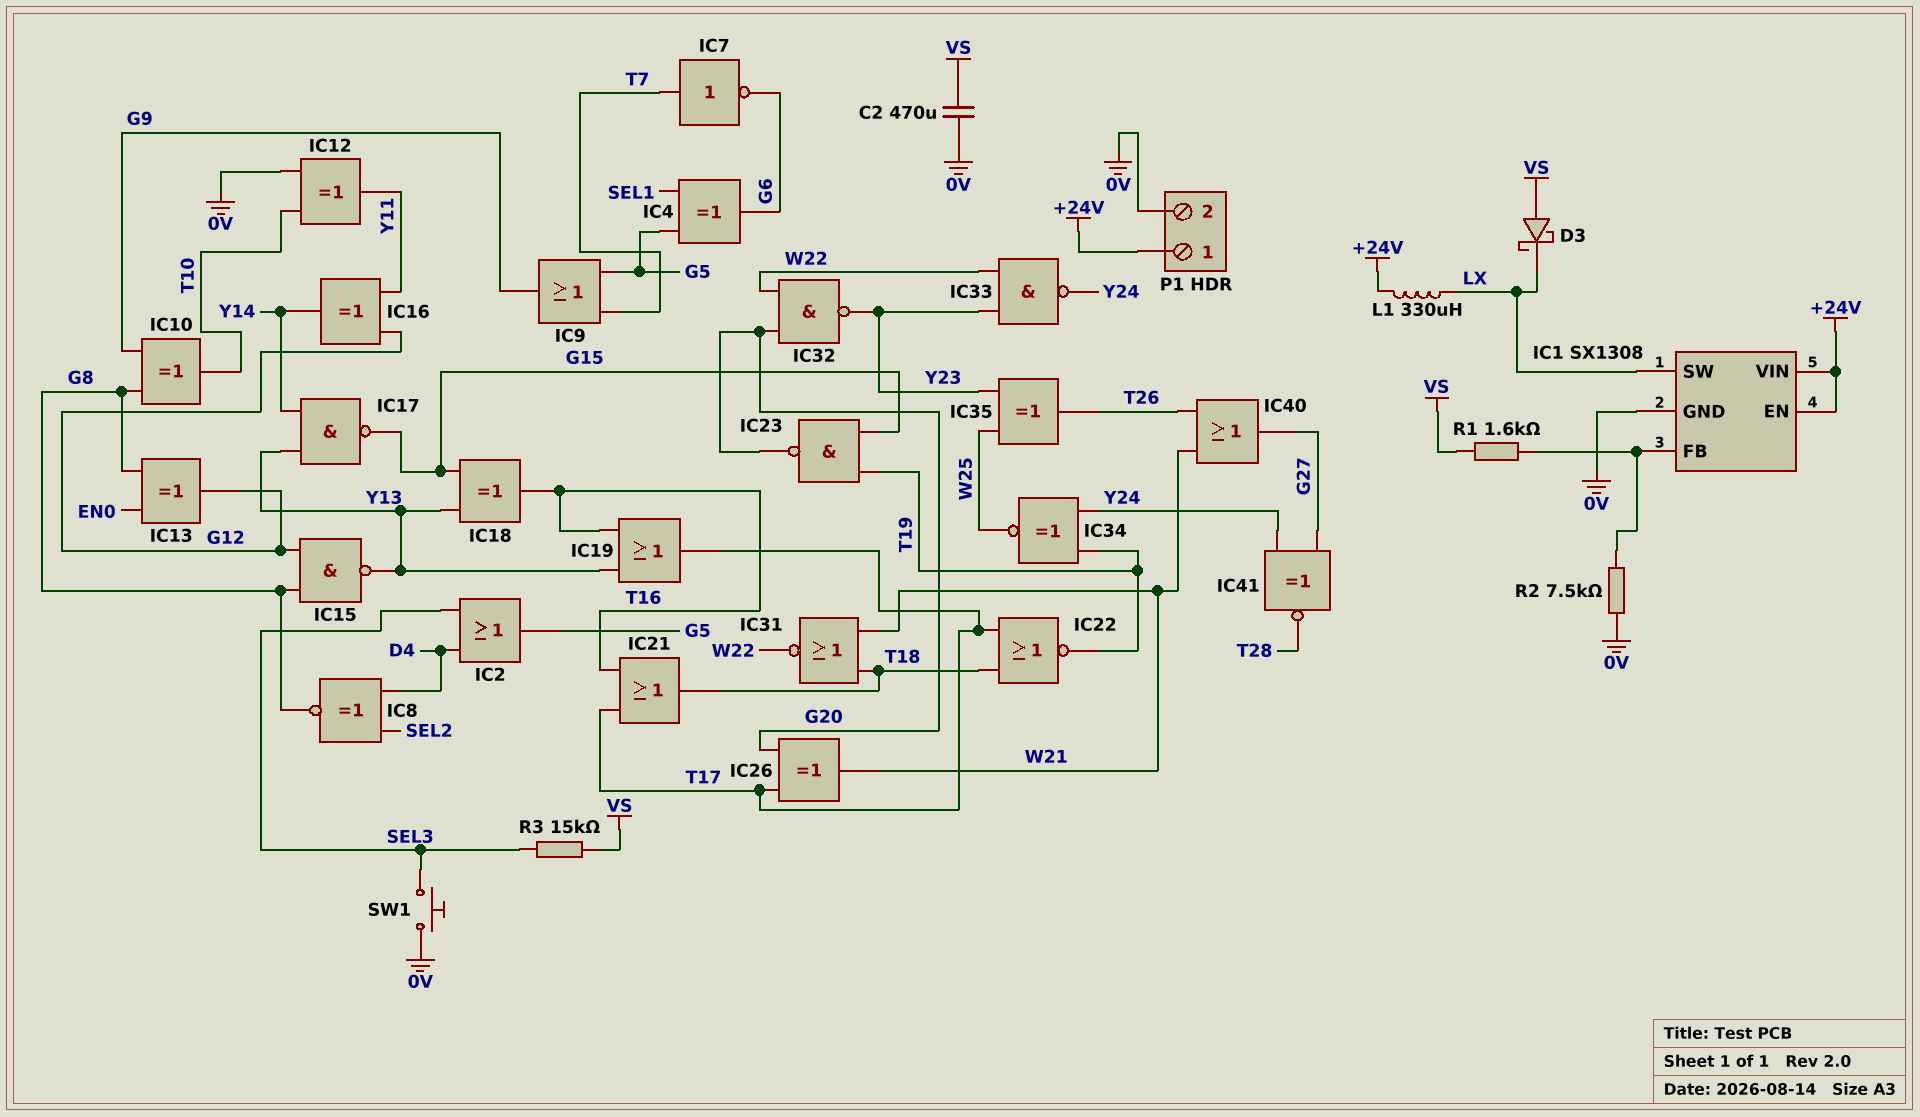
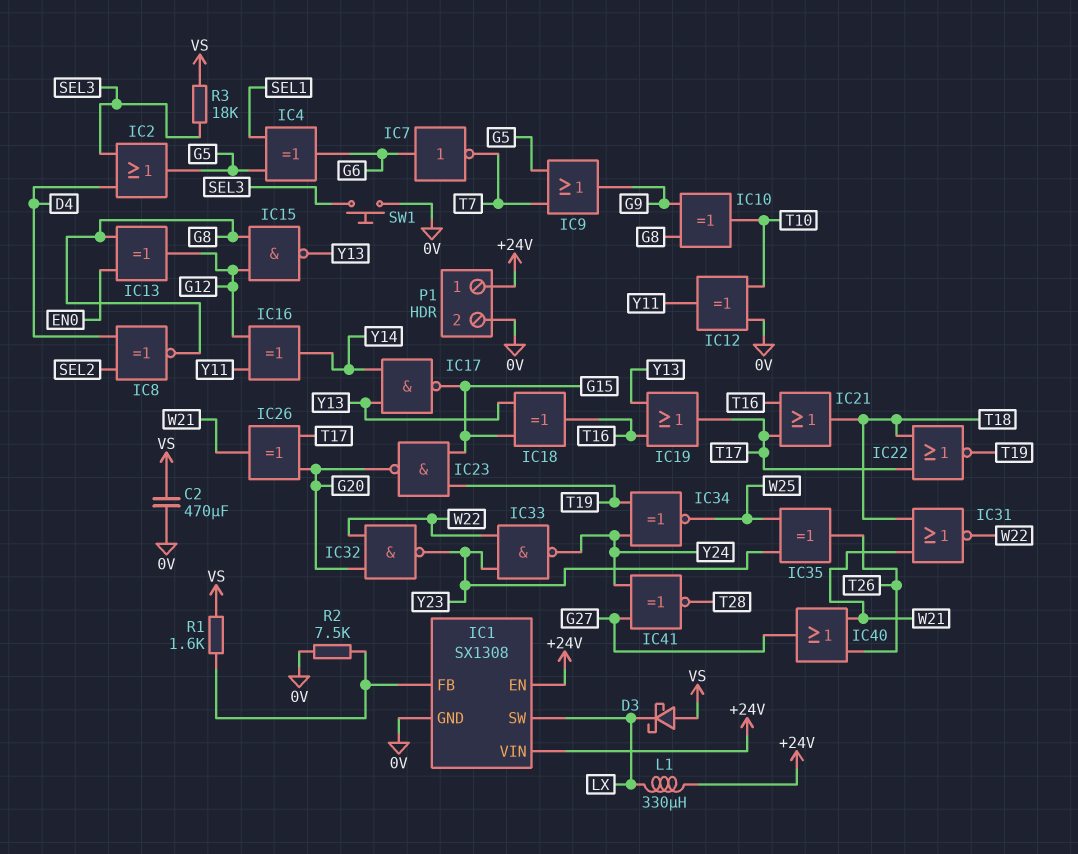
IC7: NOT (in T7, out G6) -> NOT (in G6, out T7)
R3: 15k (SEL3, VS) -> 18k (SEL3, VS)

